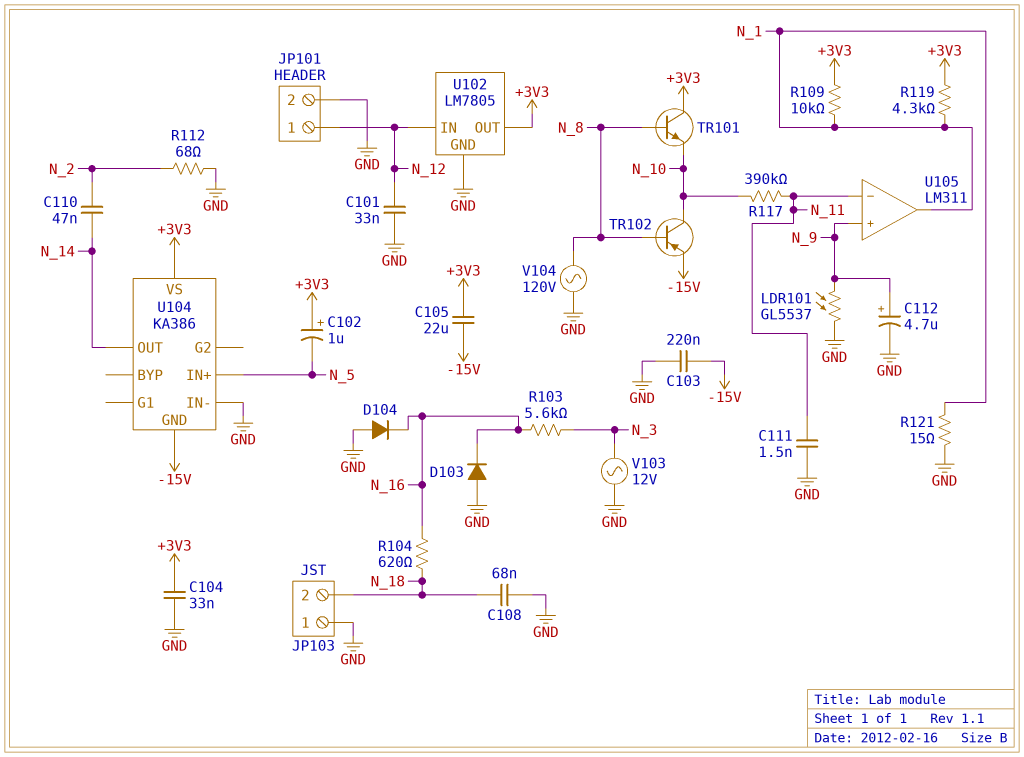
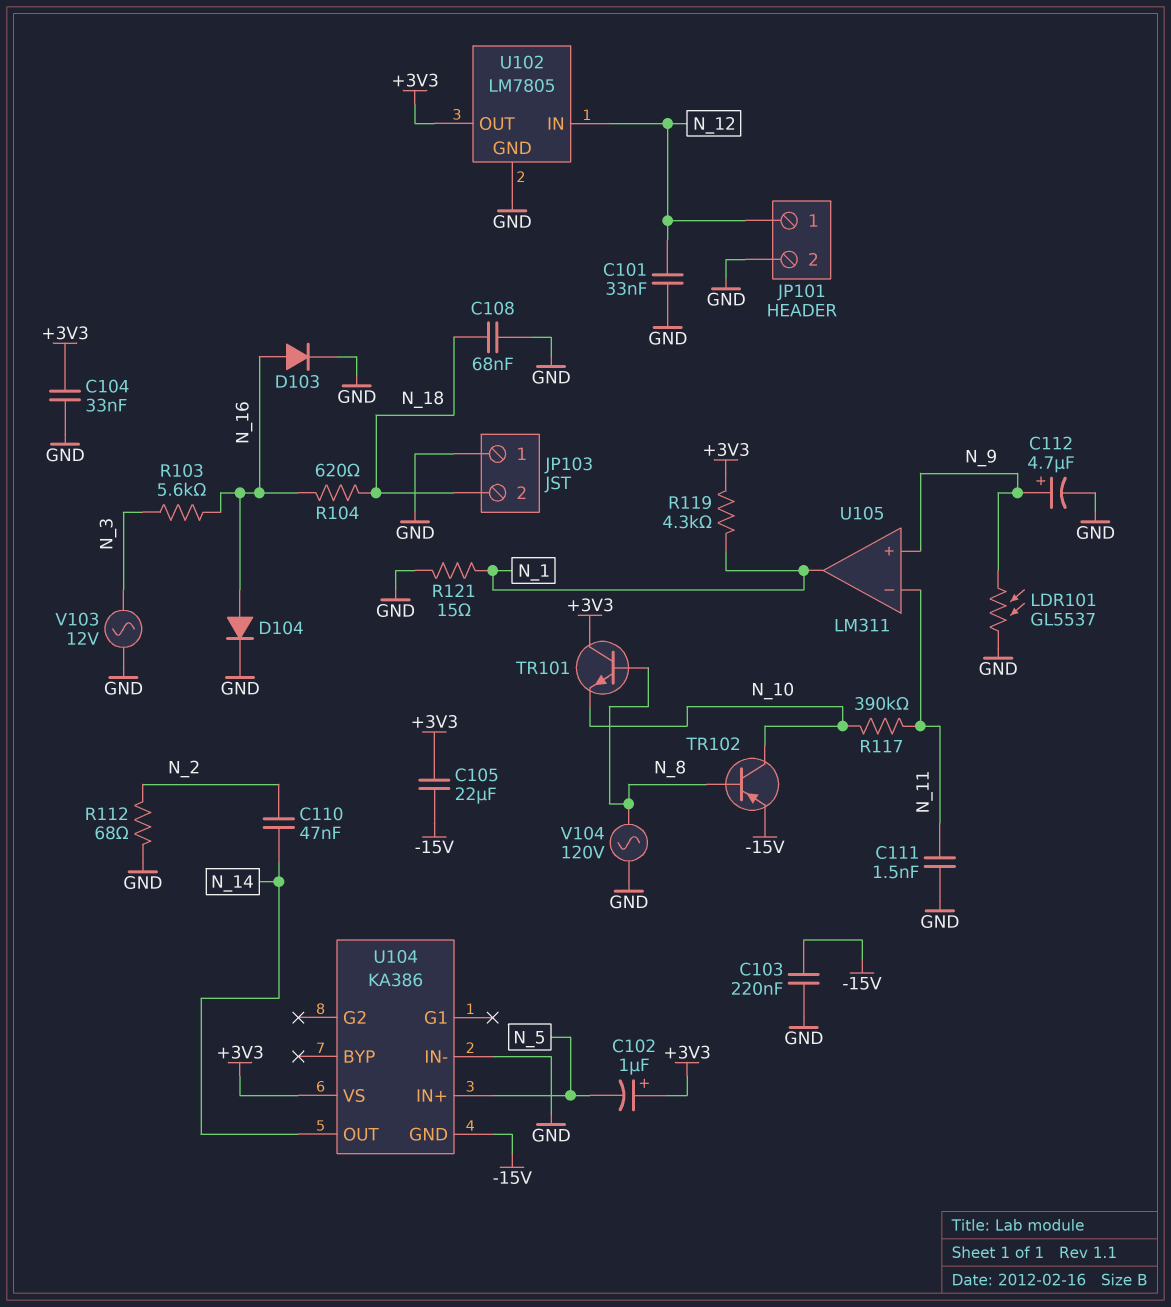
D103: diode (A GND, K N_16) -> diode (A N_16, K GND)
D104: diode (A GND, K N_16) -> diode (A N_16, K GND)
R109: 10k (+3V3, N_1) -> none

